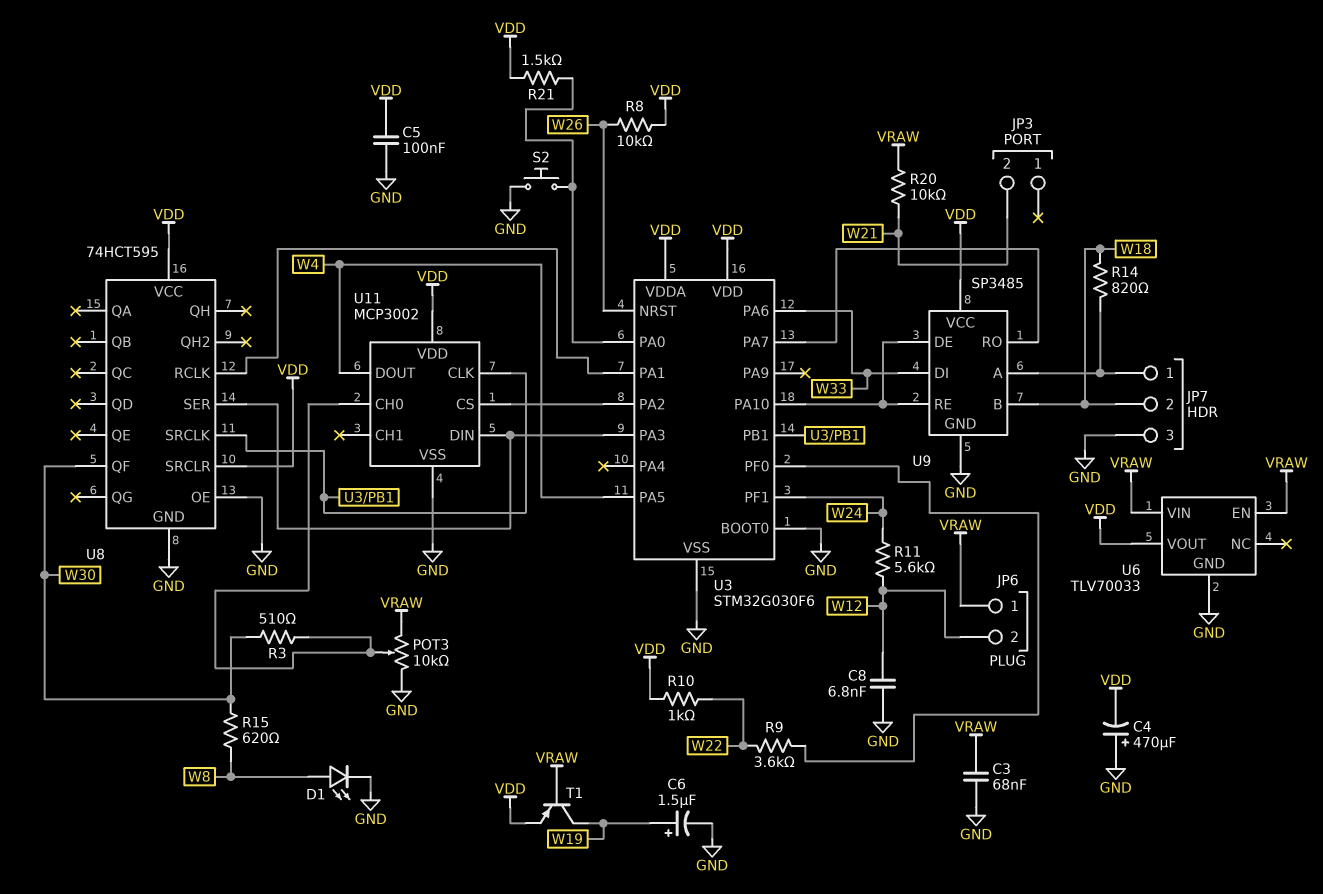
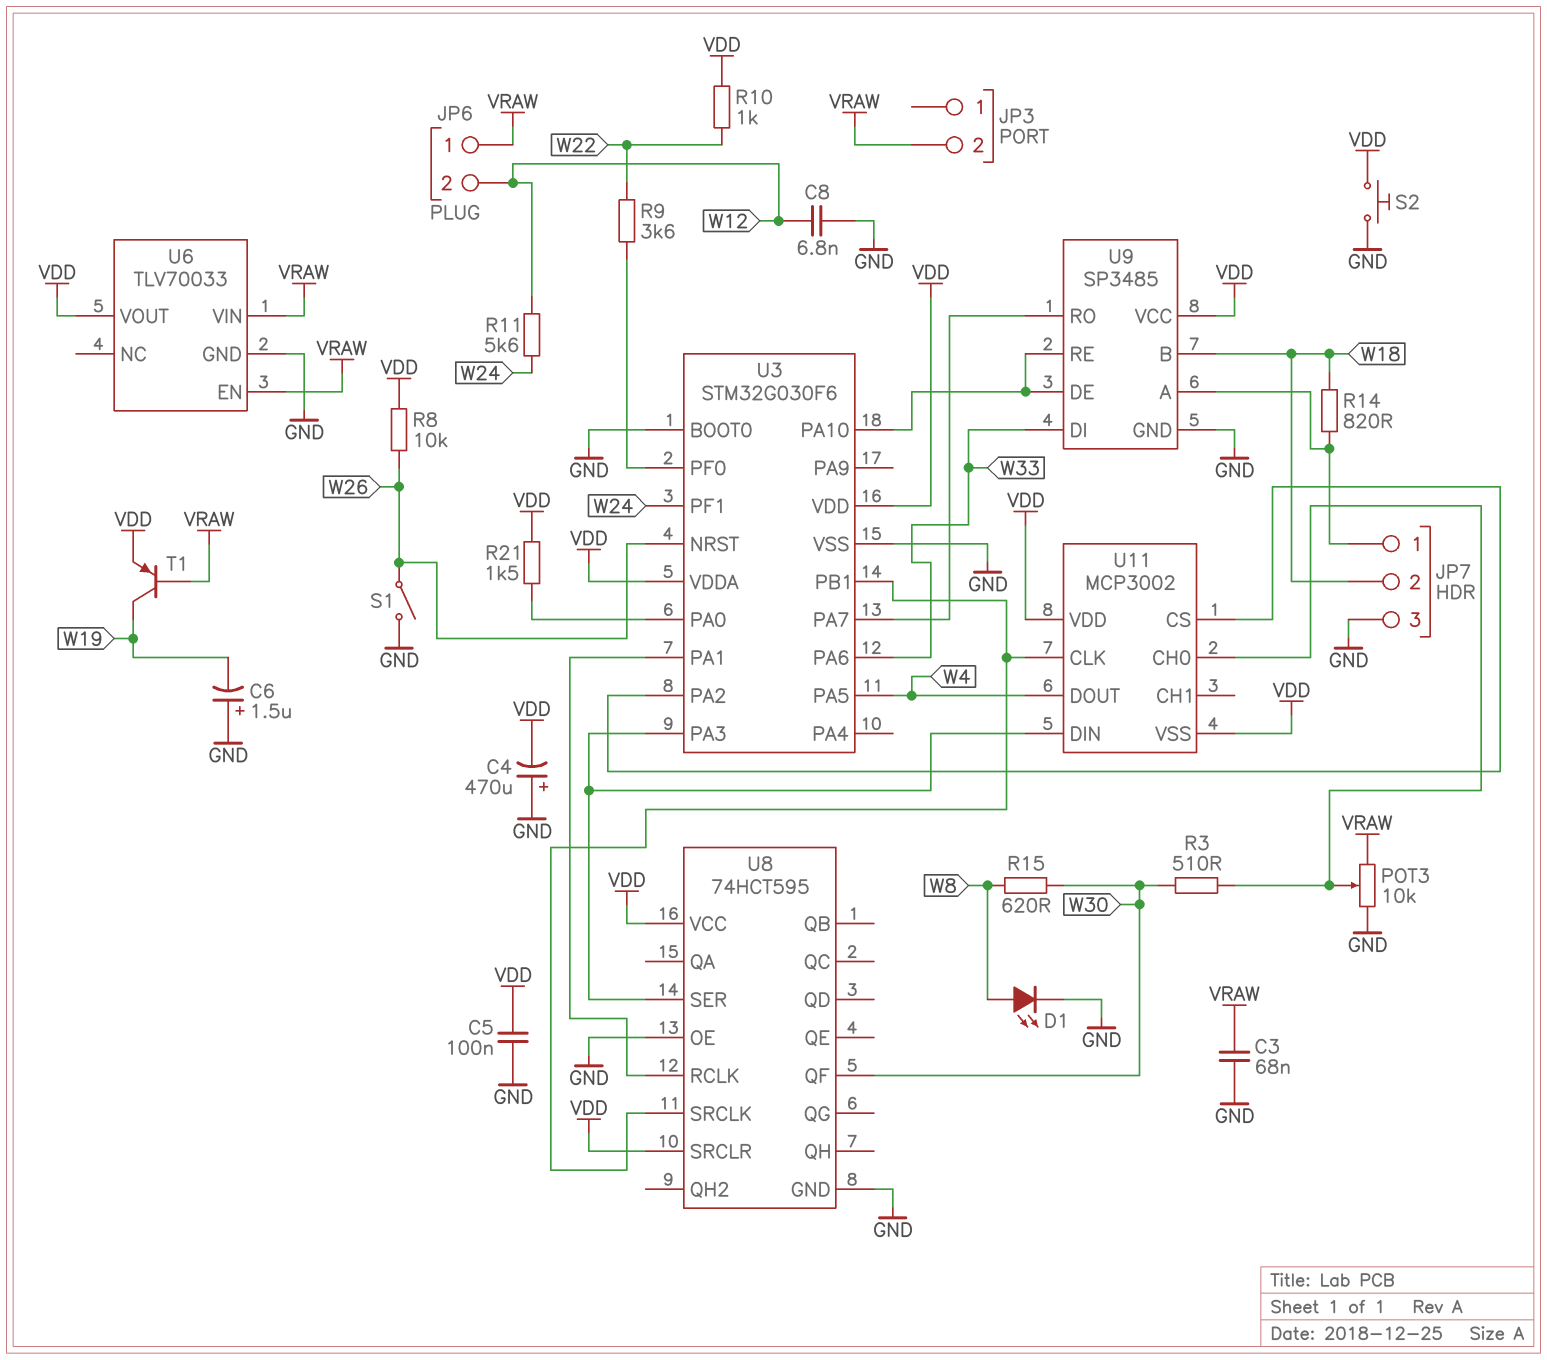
C6: 1.5uF (plus W19, minus GND) -> 1.5uF (plus GND, minus W19)
JP3 pin 2: W21 -> VRAW
R20: 10k (VRAW, W21) -> none
S1: none -> switch (GND, W26)
S2: button (GND, U3/PA0) -> button (GND, VDD)
U11 pin VSS: GND -> VDD

